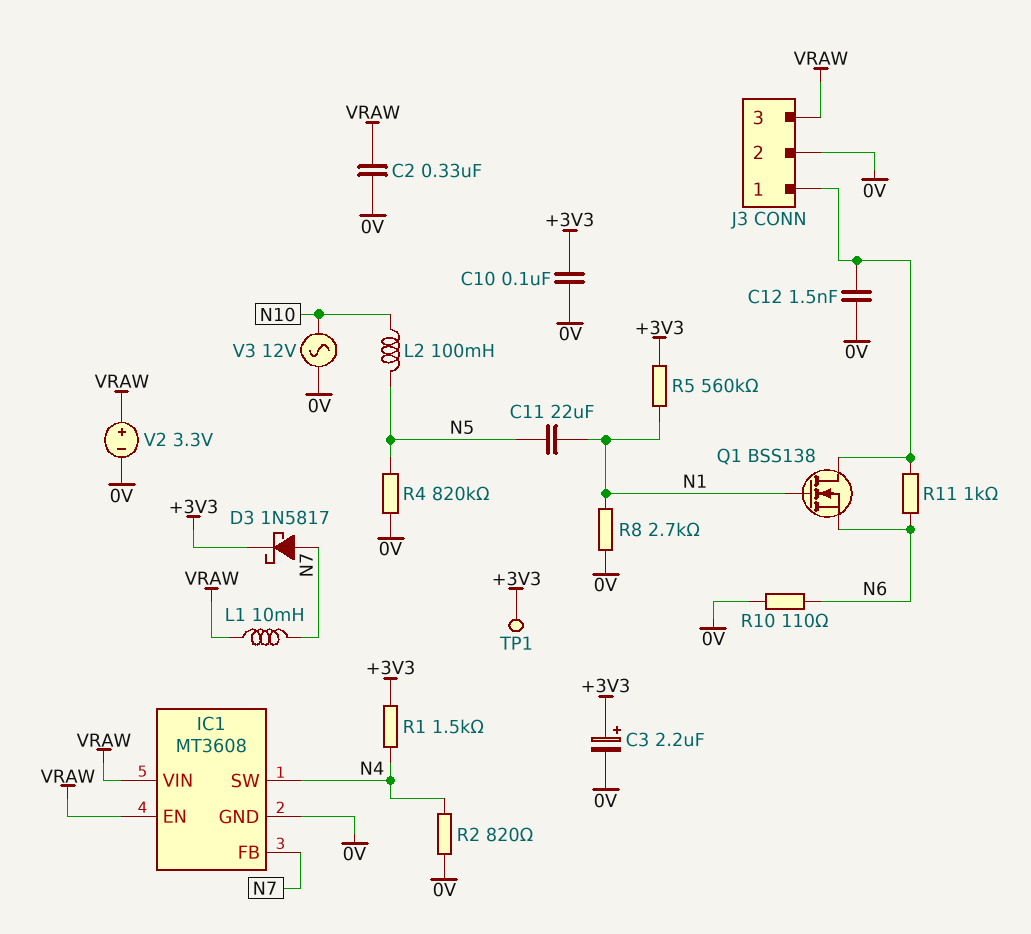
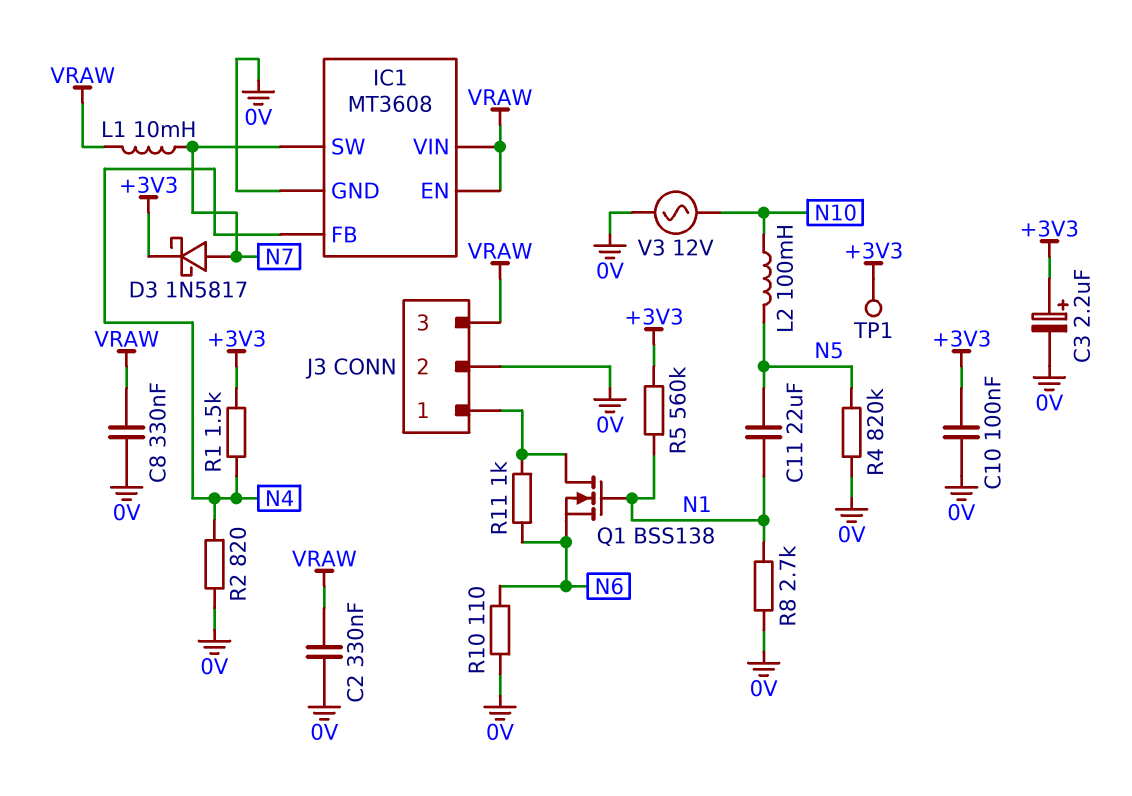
C8: none -> 330nF (0V, VRAW)
C12: 1.5nF (0V, J3/1) -> none
IC1 pin FB: N7 -> N4
IC1 pin SW: N4 -> N7
V2: 3.3V (plus VRAW, minus 0V) -> none

